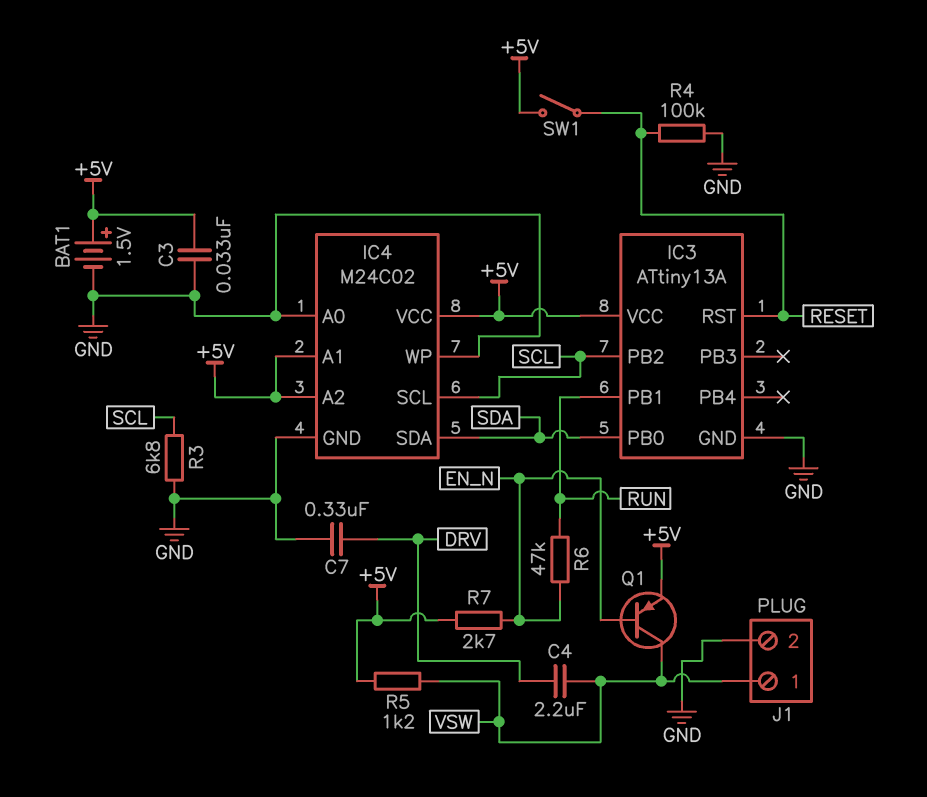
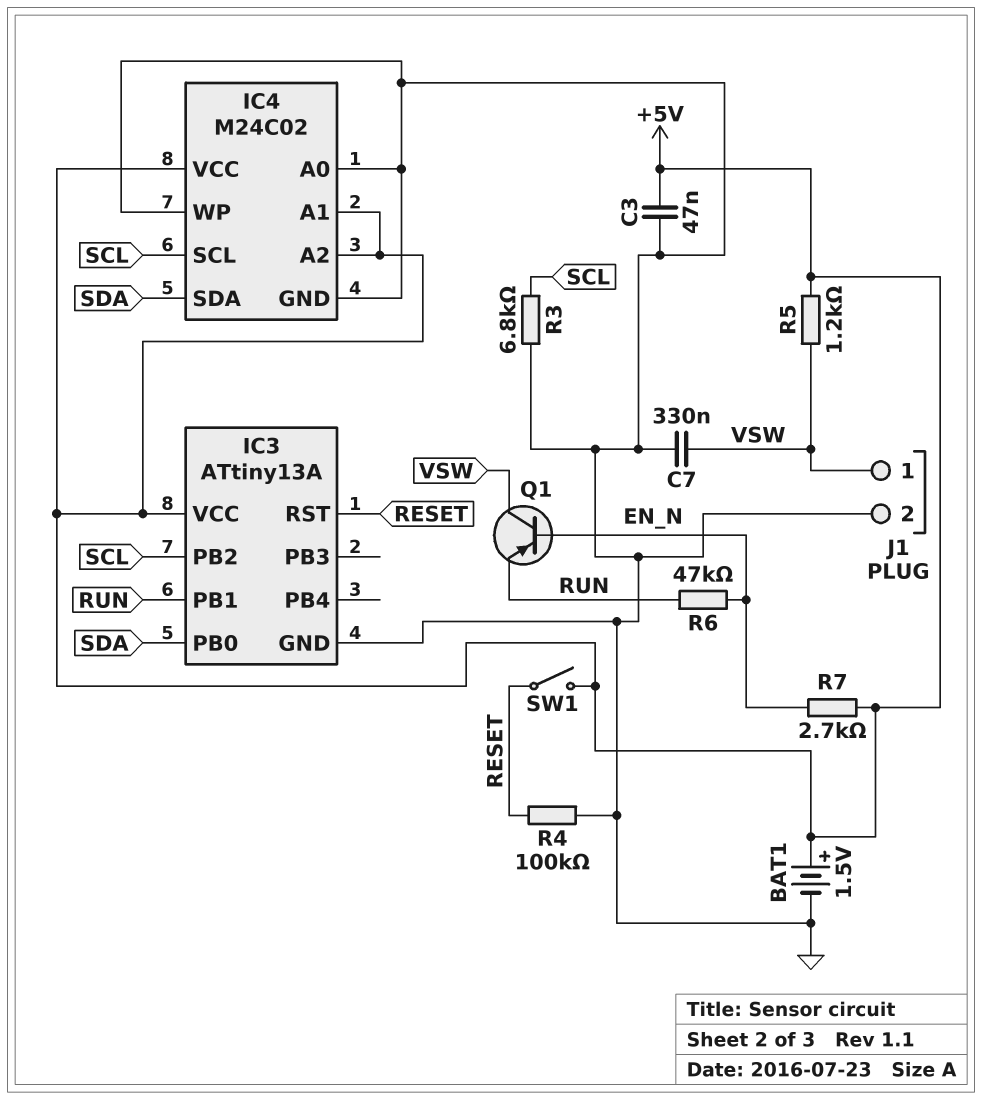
C3: 33nF (+5V, GND) -> 47nF (+5V, GND)
C4: 2.2uF (DRV, VSW) -> none
C7: 330nF (DRV, GND) -> 330nF (GND, VSW)
Q1: PNP (B EN_N, C VSW, E +5V) -> PNP (B EN_N, C VSW, E RUN)

